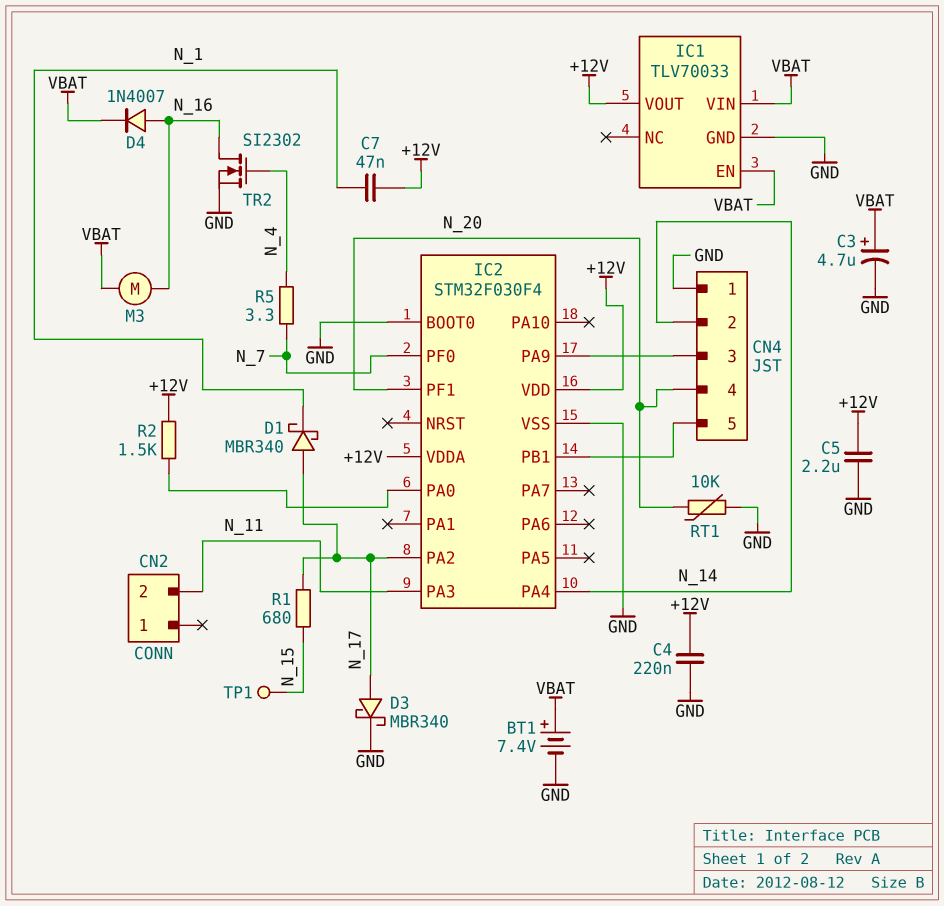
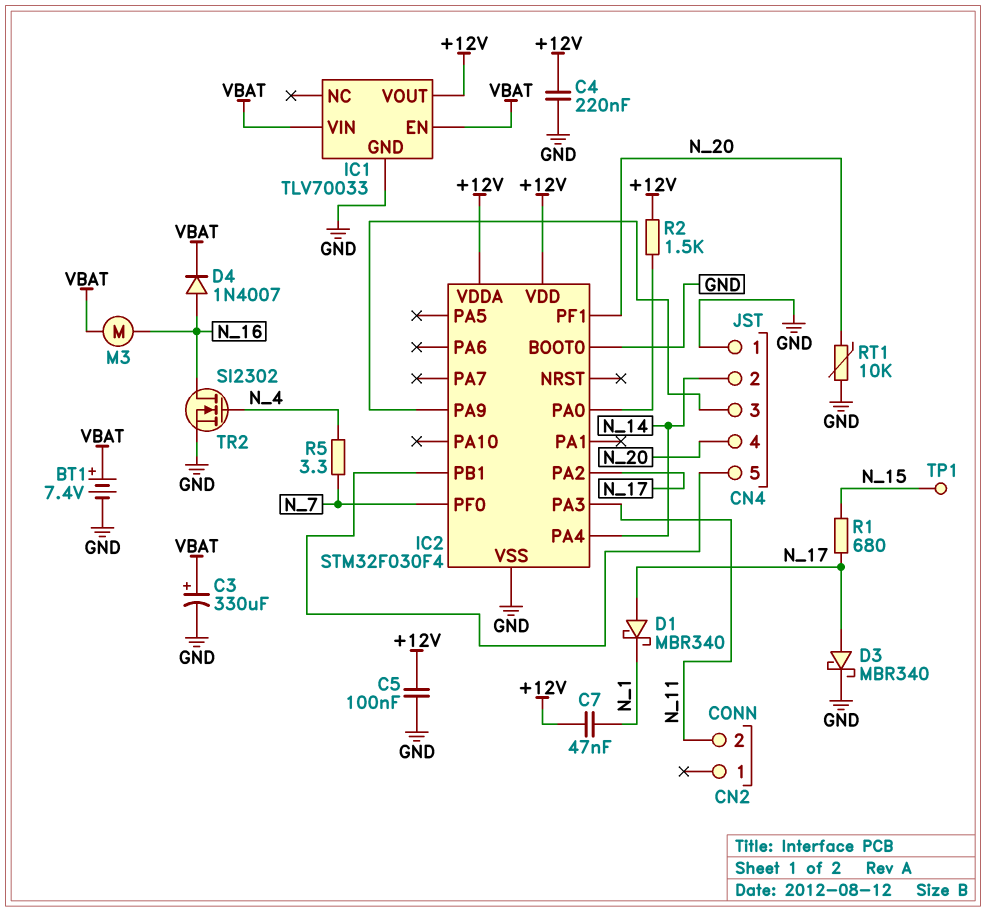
C3: 4.7uF (plus VBAT, minus GND) -> 330uF (plus VBAT, minus GND)
C5: 2.2uF (+12V, GND) -> 100nF (+12V, GND)

